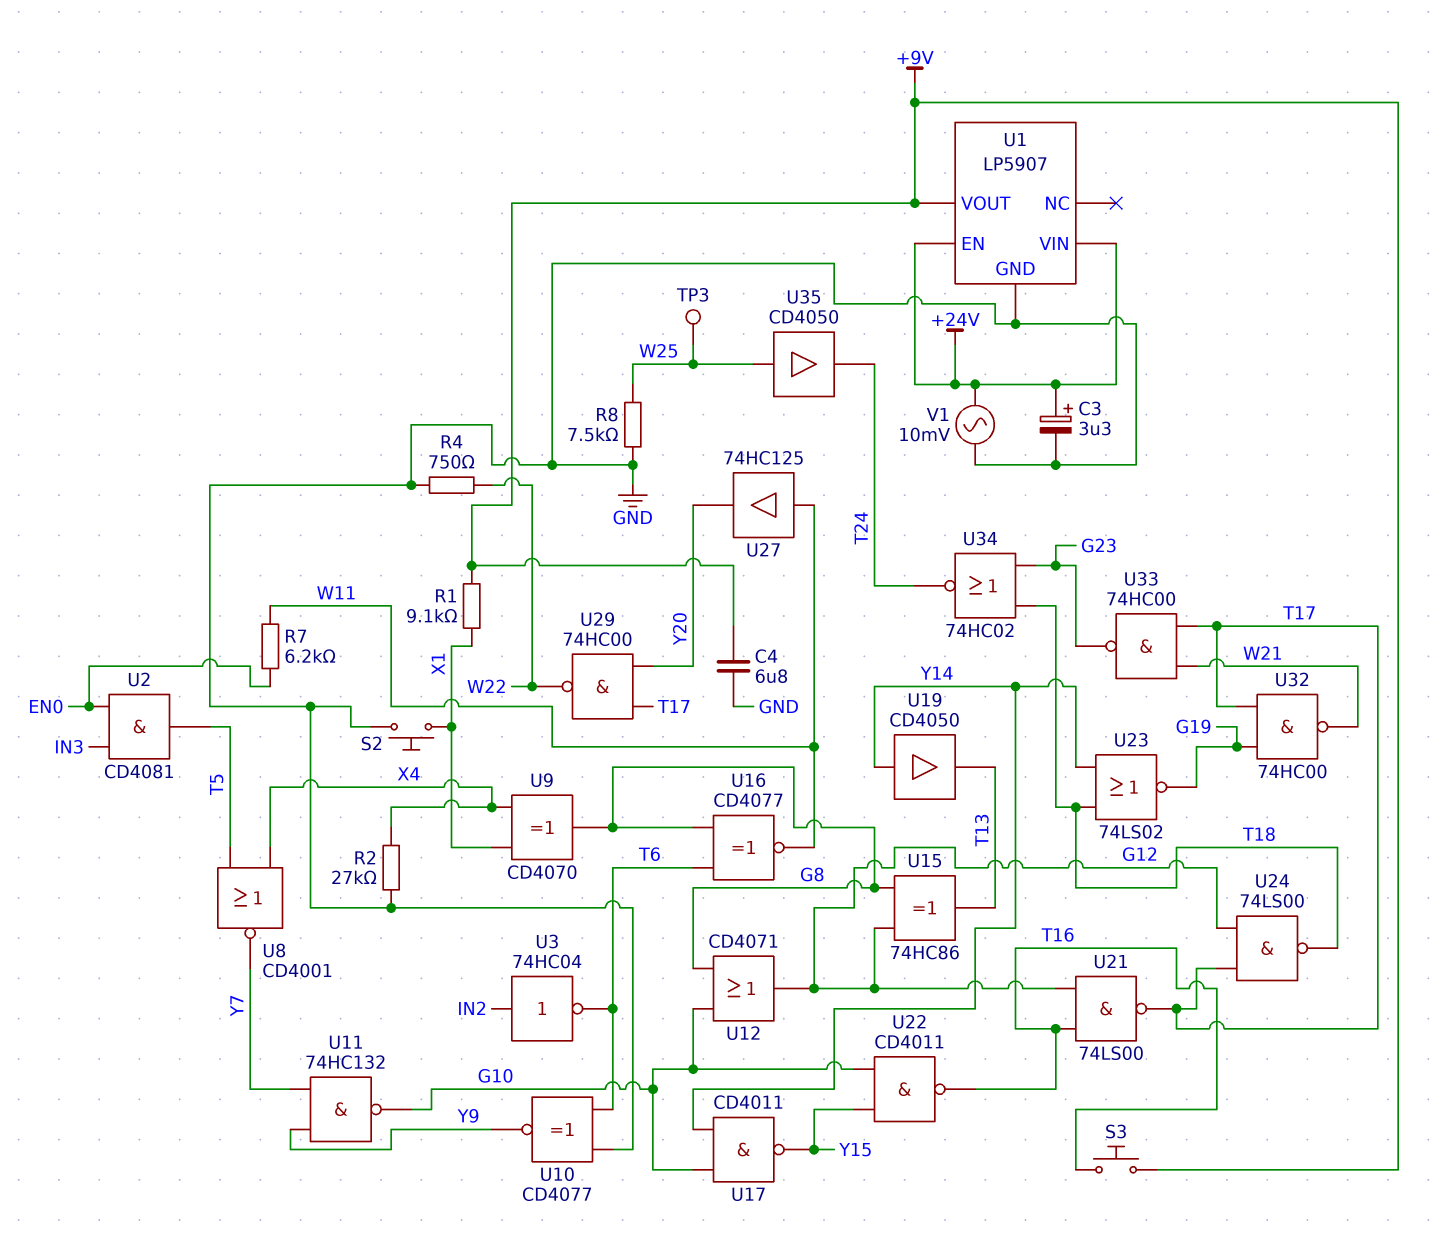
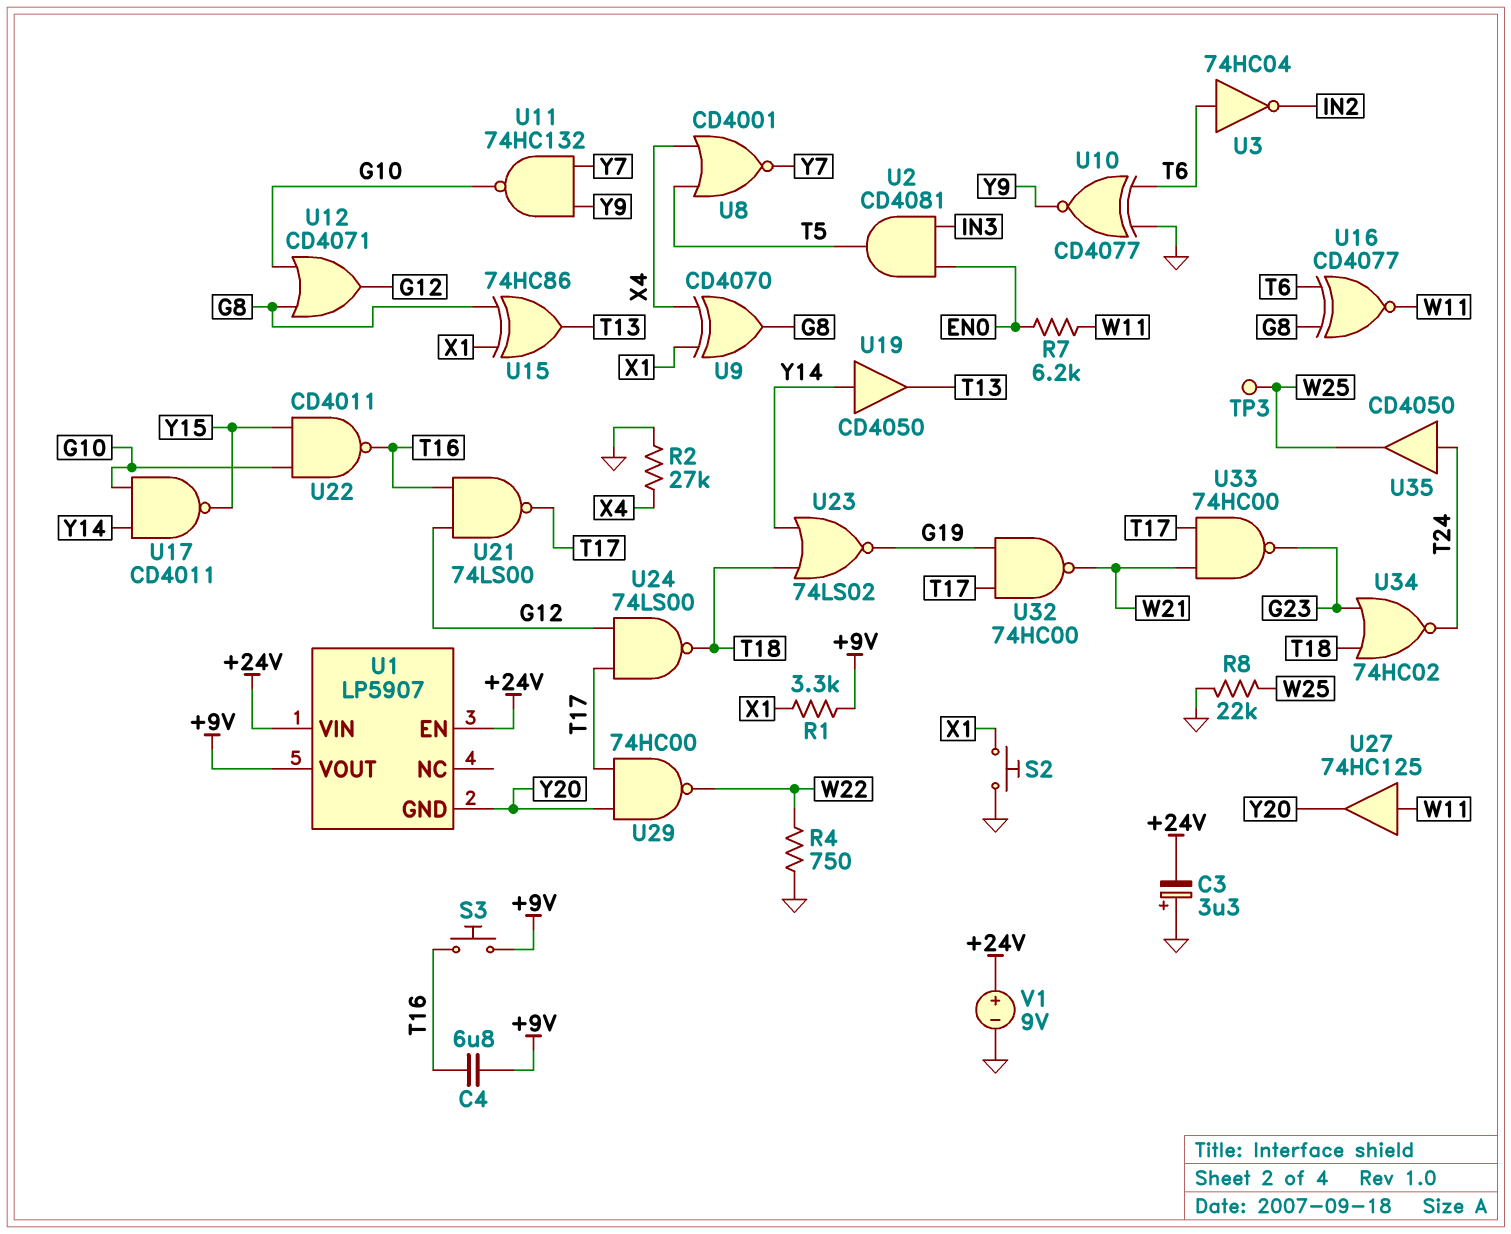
C3: 3.3uF (plus +24V, minus GND) -> 3.3uF (plus GND, minus +24V)
C4: 6.8uF (+9V, GND) -> 6.8uF (+9V, T16)
R1: 9.1k (+9V, X1) -> 3.3k (+9V, X1)
R8: 7.5k (GND, W25) -> 22k (GND, W25)
U1 pin GND: GND -> Y20
U3: NOT 74HC04 (in IN2, out T6) -> NOT 74HC04 (in T6, out IN2)
U15: XOR 74HC86 (in G8, in G12, out T13) -> XOR 74HC86 (in G8, in X1, out T13)
U35: buffer CD4050 (in W25, out T24) -> buffer CD4050 (in T24, out W25)
V1: AC 10mV (+24V, GND) -> 9V (plus +24V, minus GND)

